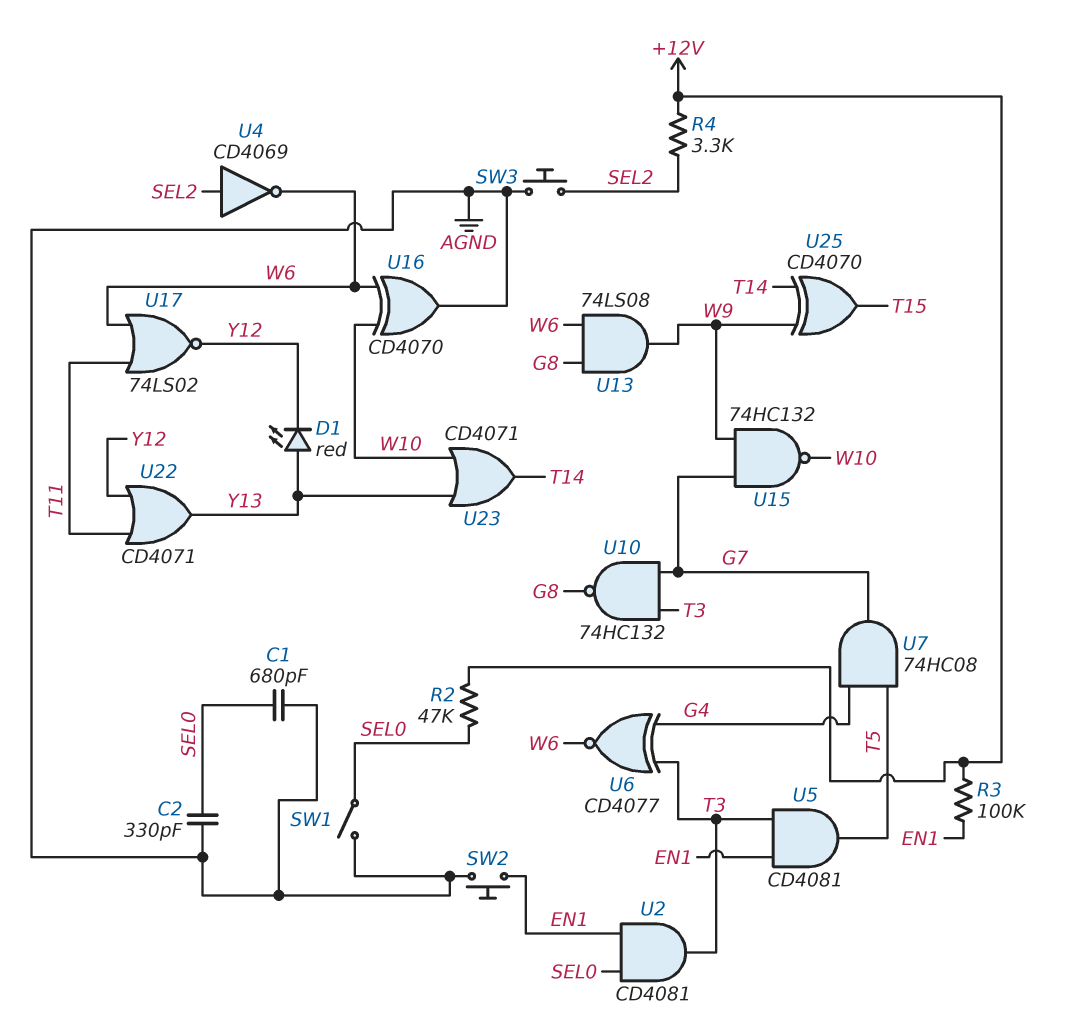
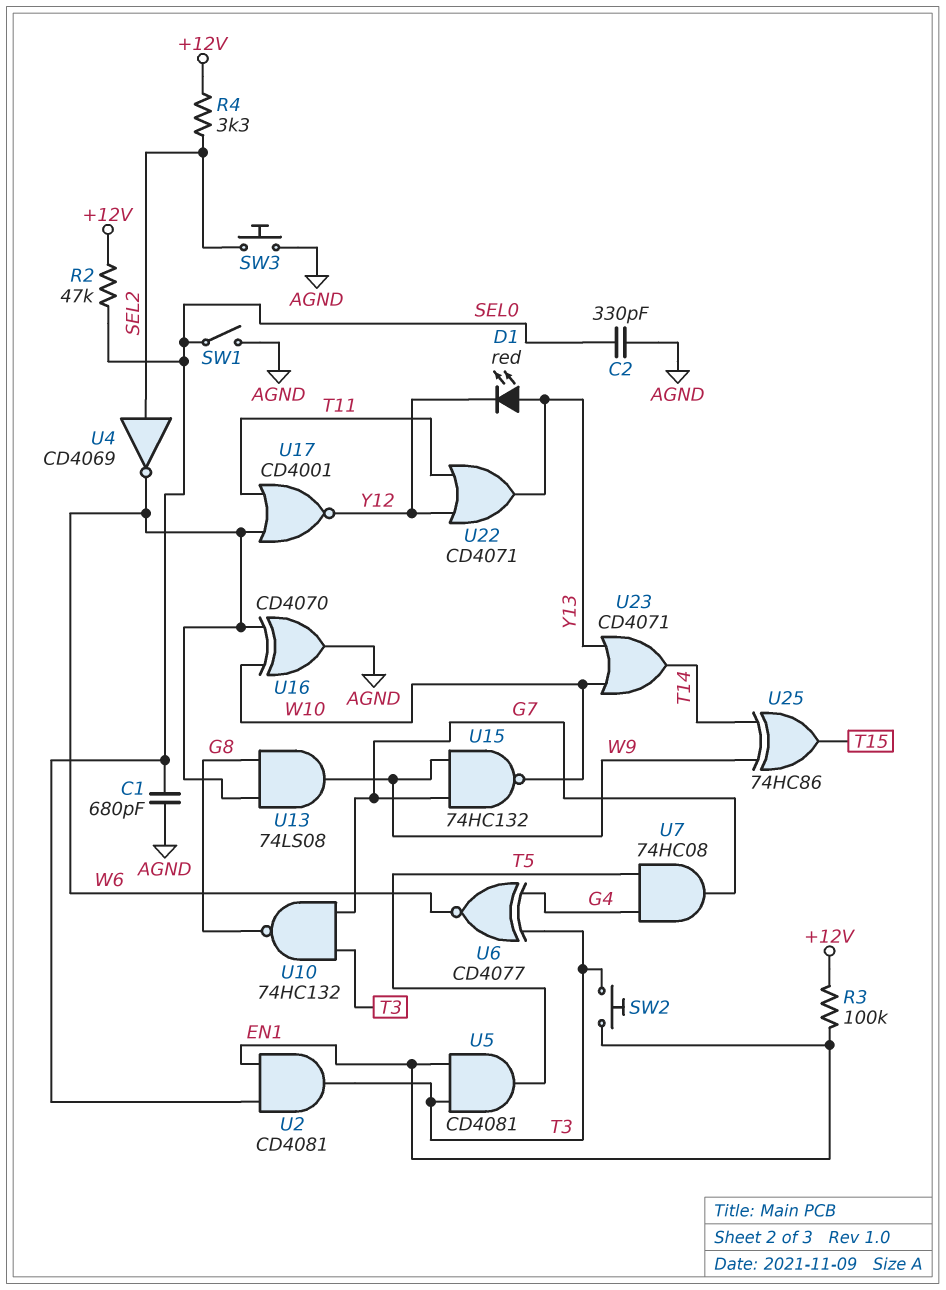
SW2: button (AGND, EN1) -> button (EN1, T3)
U17: NOR 74LS02 (in T11, in W6, out Y12) -> NOR CD4001 (in T11, in W6, out Y12)
U25: XOR CD4070 (in T14, in W9, out T15) -> XOR 74HC86 (in T14, in W9, out T15)

